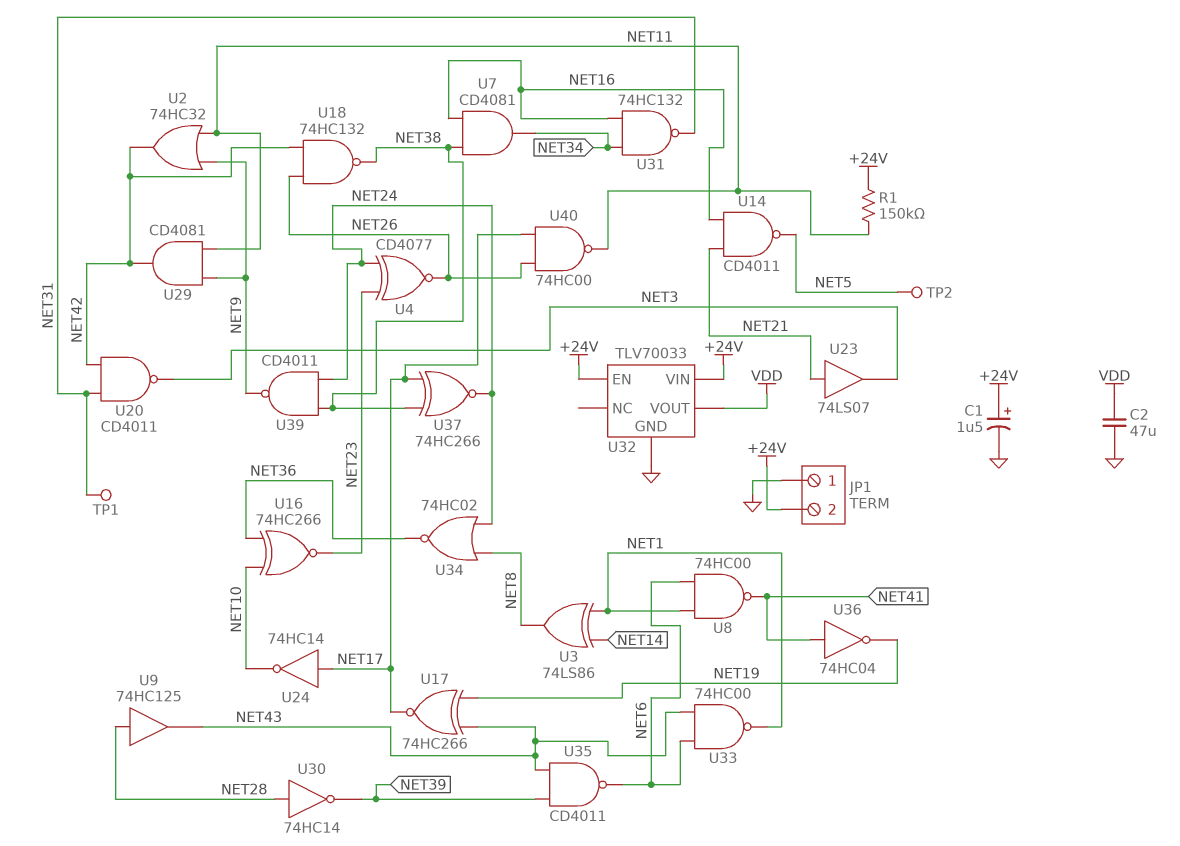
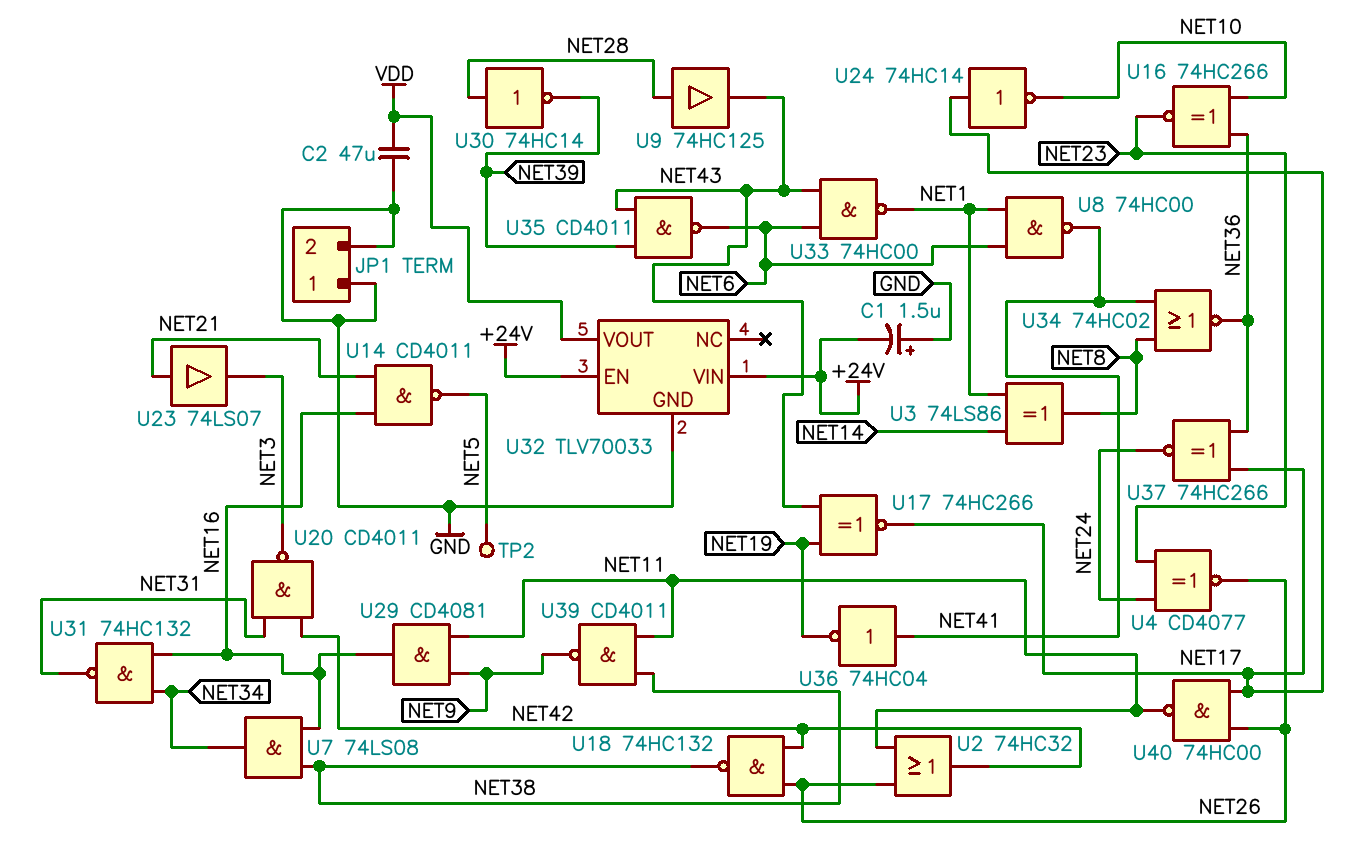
C1: 1.5uF (plus +24V, minus GND) -> 1.5uF (plus GND, minus +24V)
JP1 pin 2: +24V -> GND
R1: 150k (+24V, NET11) -> none
TP1: test point (NET31) -> none
U2: OR 74HC32 (in NET9, in NET11, out NET42) -> OR 74HC32 (in NET11, in NET26, out NET42)
U7: AND CD4081 (in NET16, in NET38, out NET34) -> AND 74LS08 (in NET16, in NET38, out NET34)
U29: AND CD4081 (in NET9, in NET11, out NET42) -> AND CD4081 (in NET9, in NET11, out NET16)
U34: NOR 74HC02 (in NET8, in NET24, out NET36) -> NOR 74HC02 (in NET8, in NET41, out NET36)
U37: XNOR 74HC266 (in NET17, in NET38, out NET24) -> XNOR 74HC266 (in NET17, in NET36, out NET24)
U39: NAND CD4011 (in NET24, in NET38, out NET9) -> NAND CD4011 (in NET11, in NET38, out NET9)

